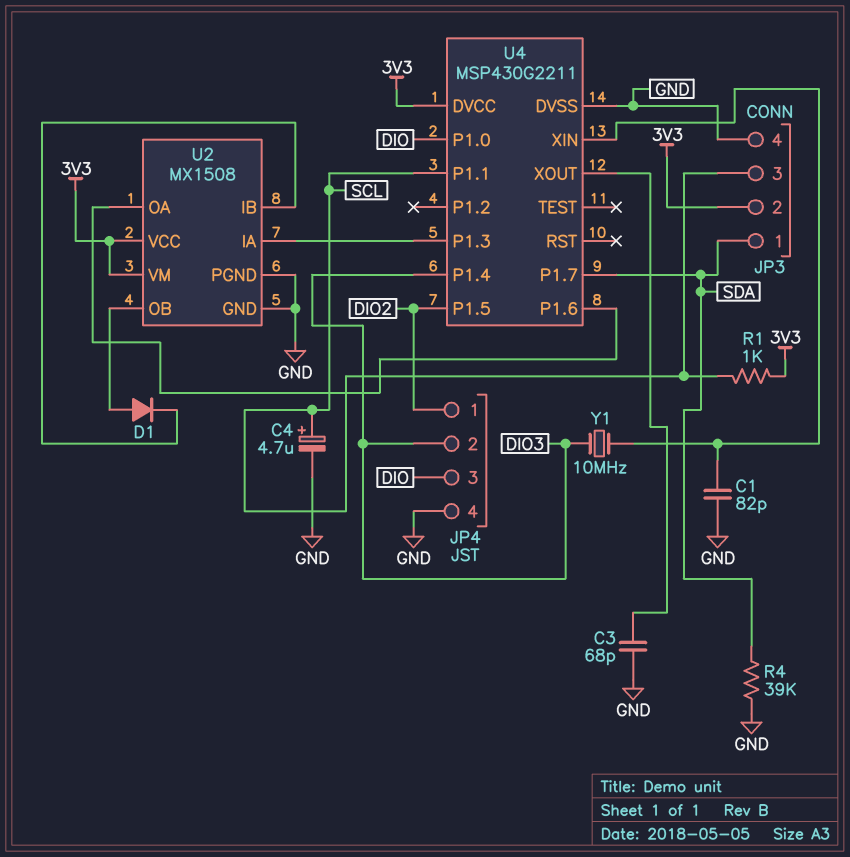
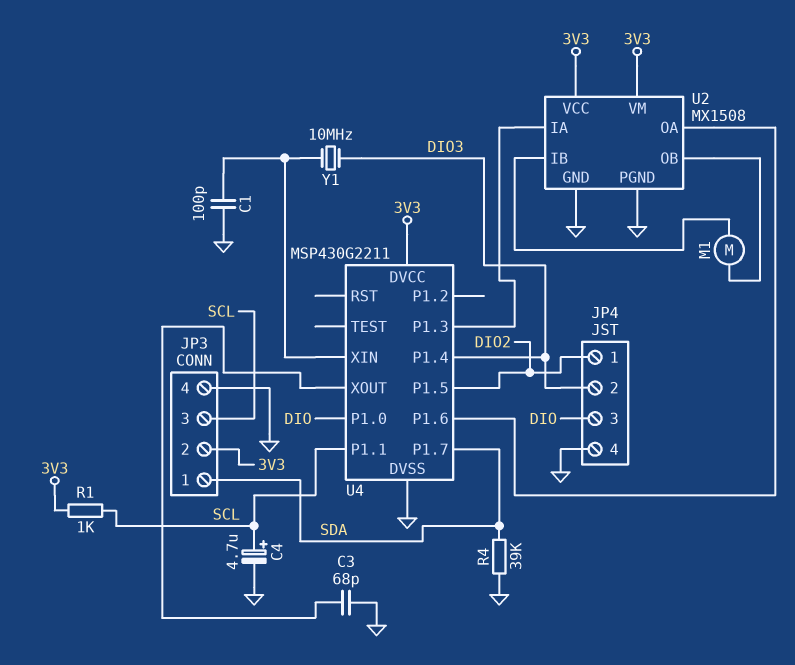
C1: 82pF (GND, U4/XIN) -> 100pF (GND, U4/XIN)
D1: diode (A U2/OB, K U2/IB) -> none
M1: none -> motor (U2/IB, U2/OB)

